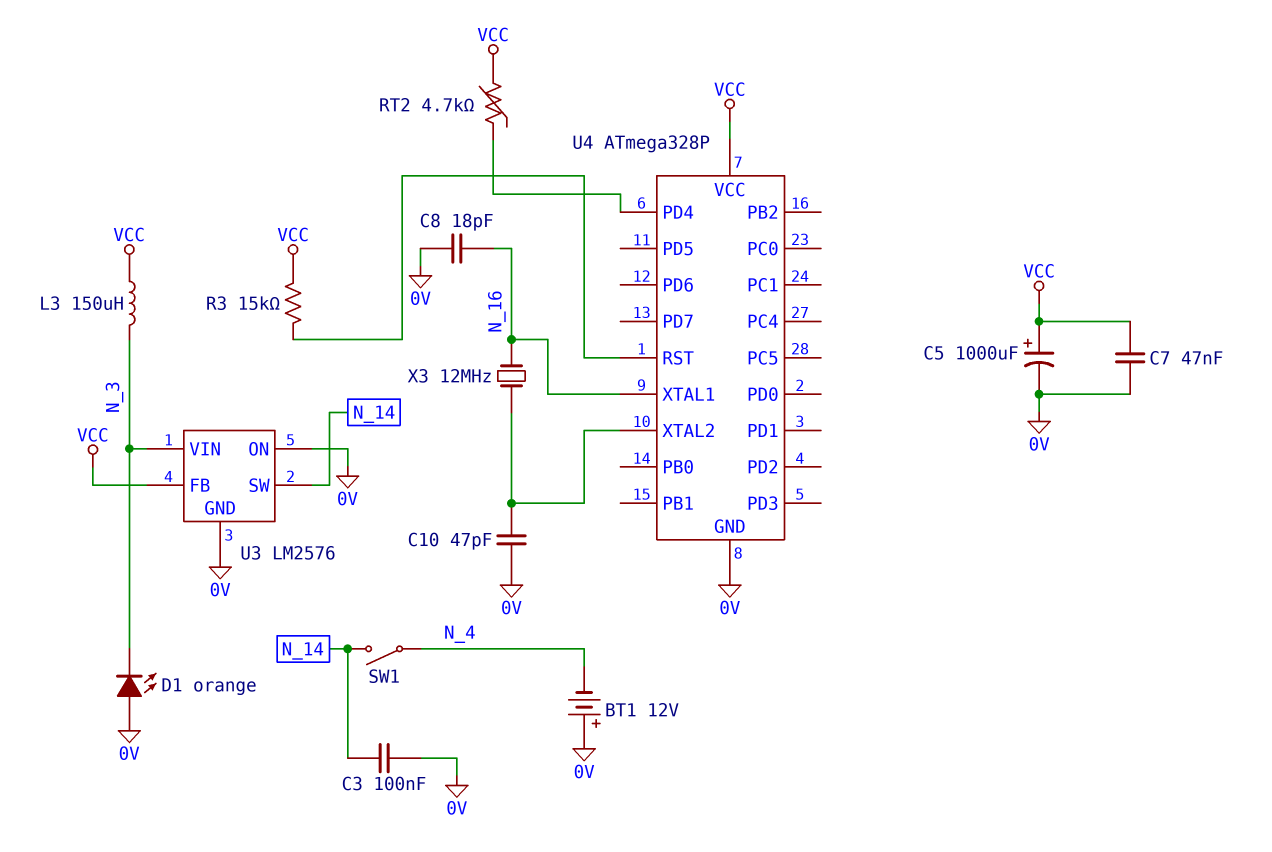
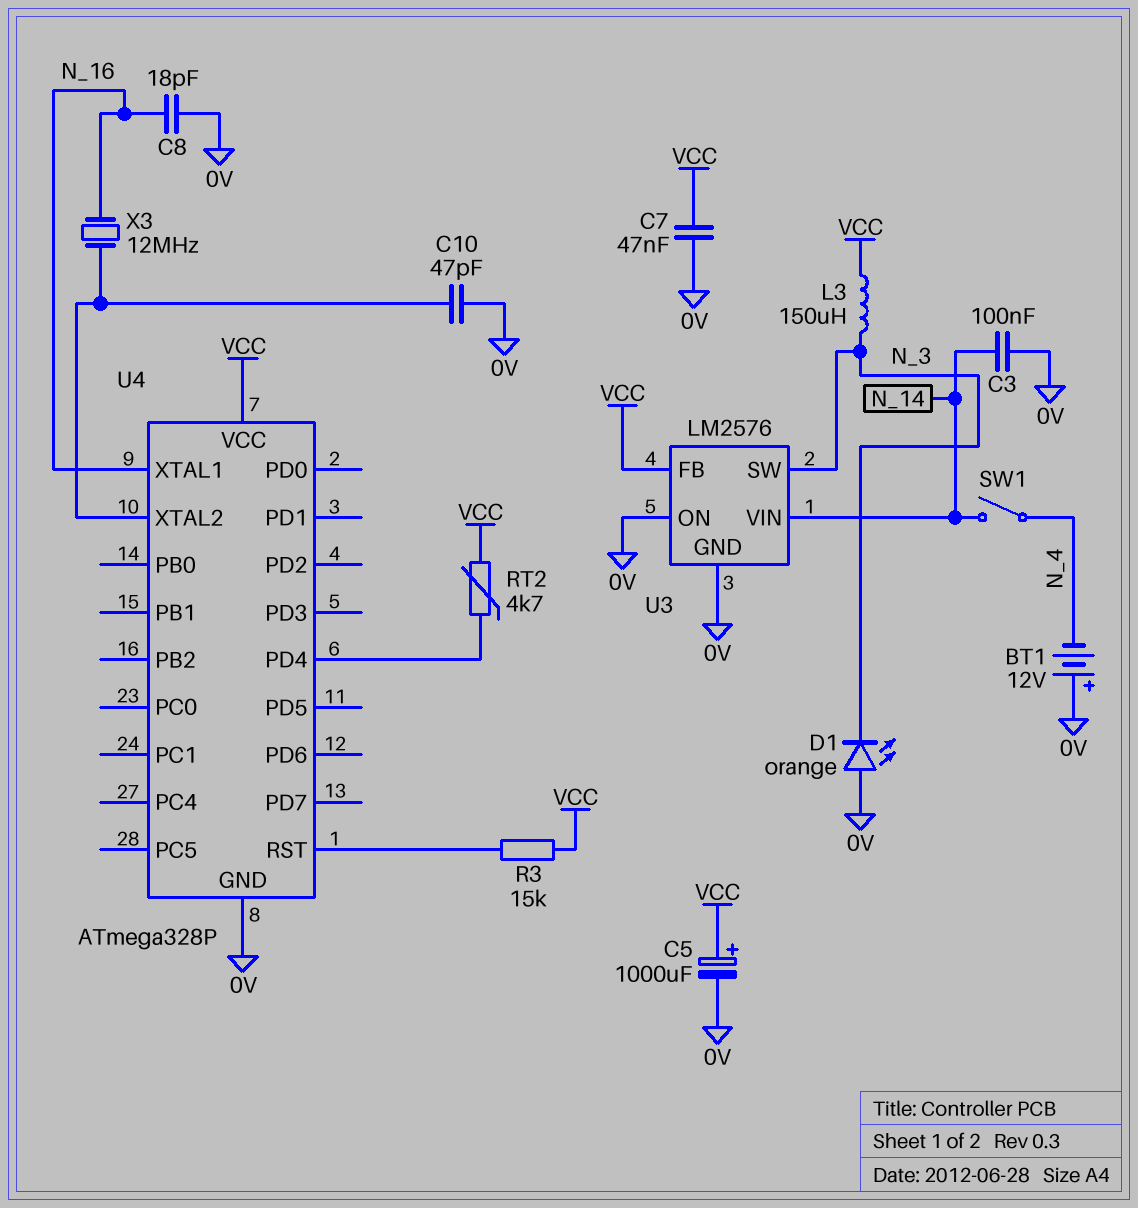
U3 pin SW: N_14 -> N_3
U3 pin VIN: N_3 -> N_14

